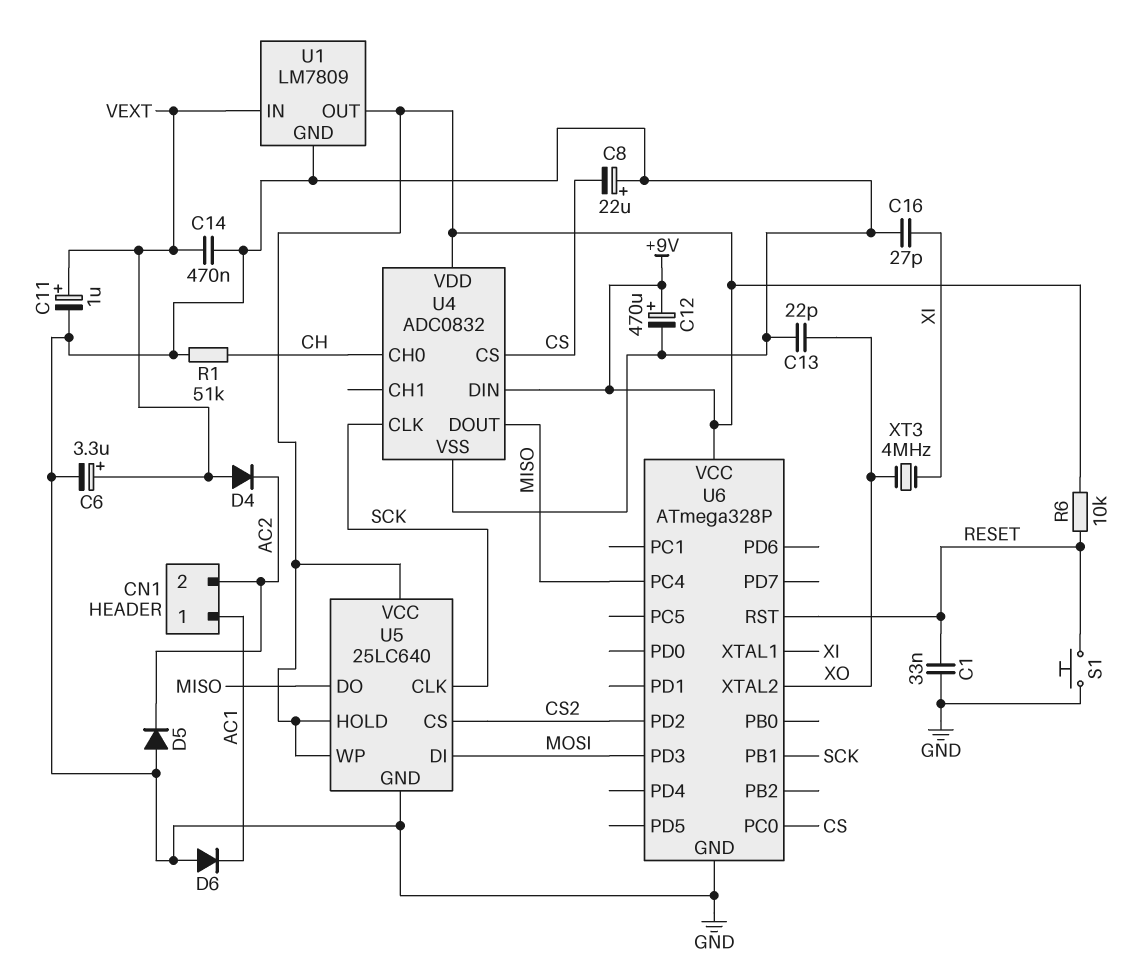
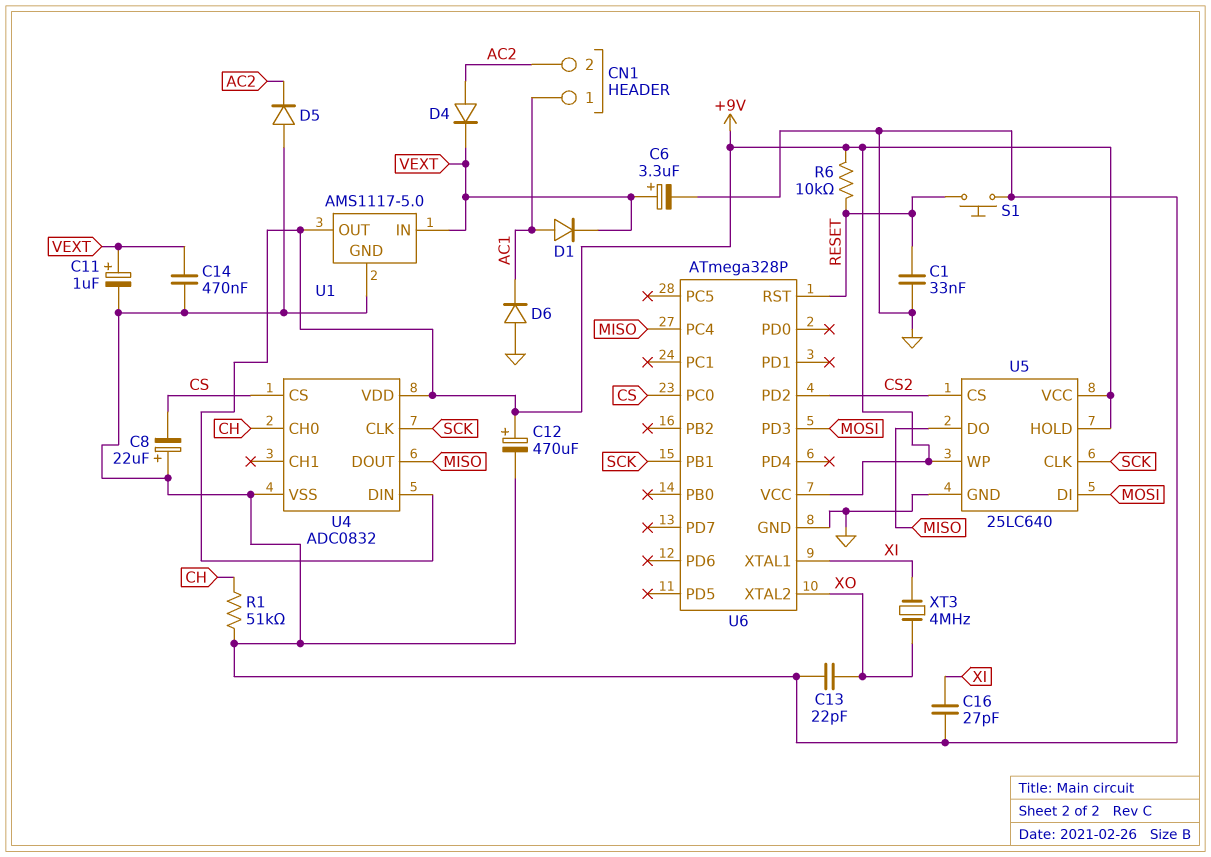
D1: none -> diode (A AC1, K VEXT)
D4: diode (A VEXT, K AC2) -> diode (A AC2, K VEXT)
U1: LM7809 -> AMS1117-5.0

